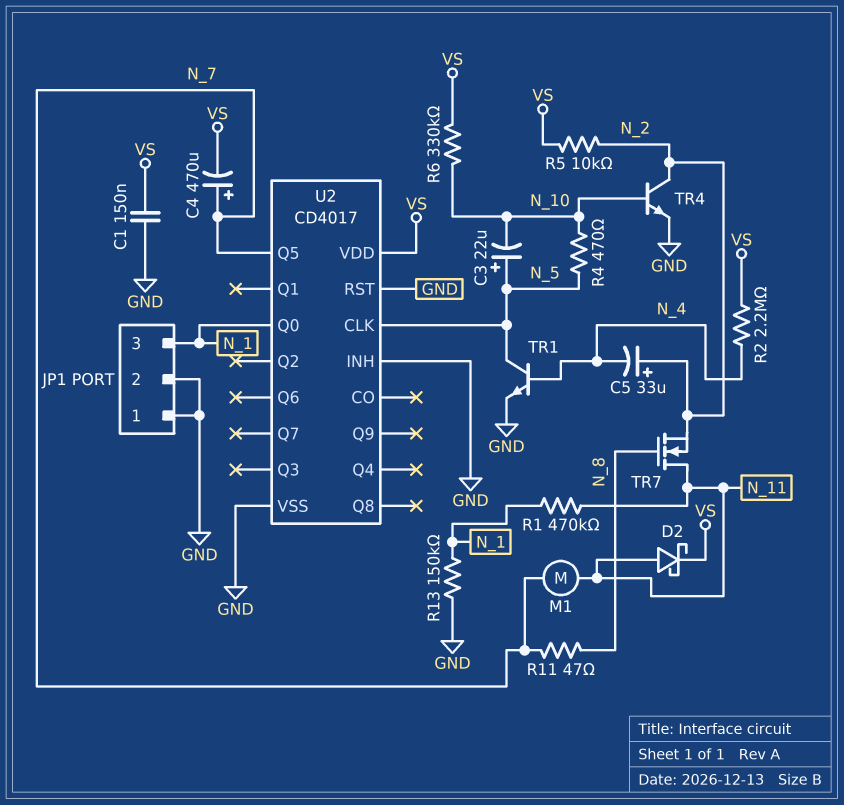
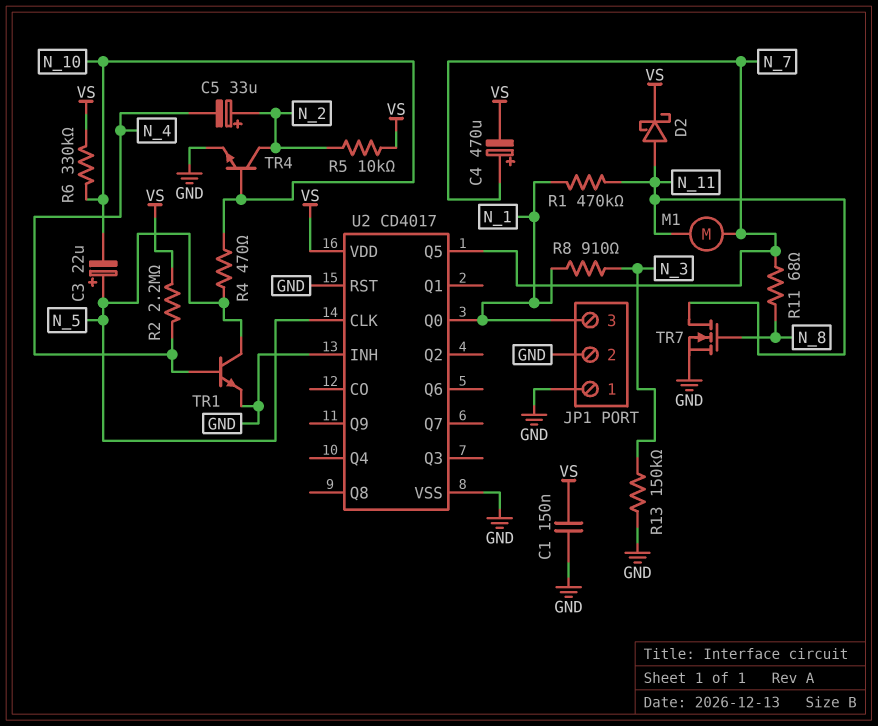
R8: none -> 910 (N_1, N_3)
R11: 47 (N_7, N_8) -> 68 (N_7, N_8)
R13: 150k (GND, N_1) -> 150k (GND, N_3)
TR7: NMOS (G N_8, D N_11, S N_2) -> NMOS (G N_8, D N_11, S GND)

